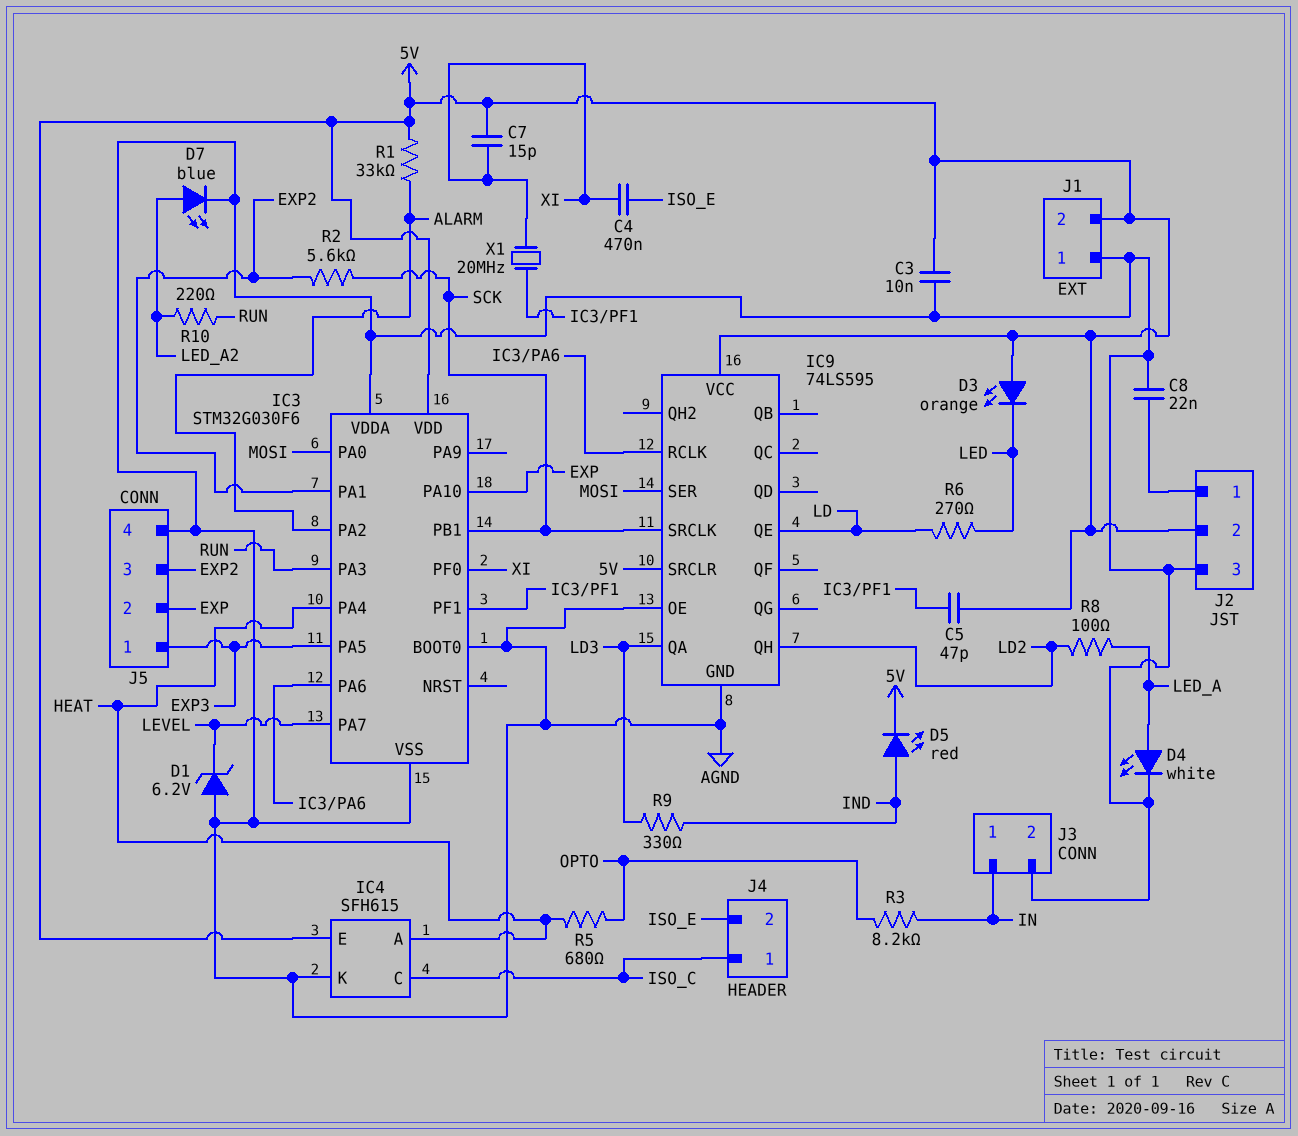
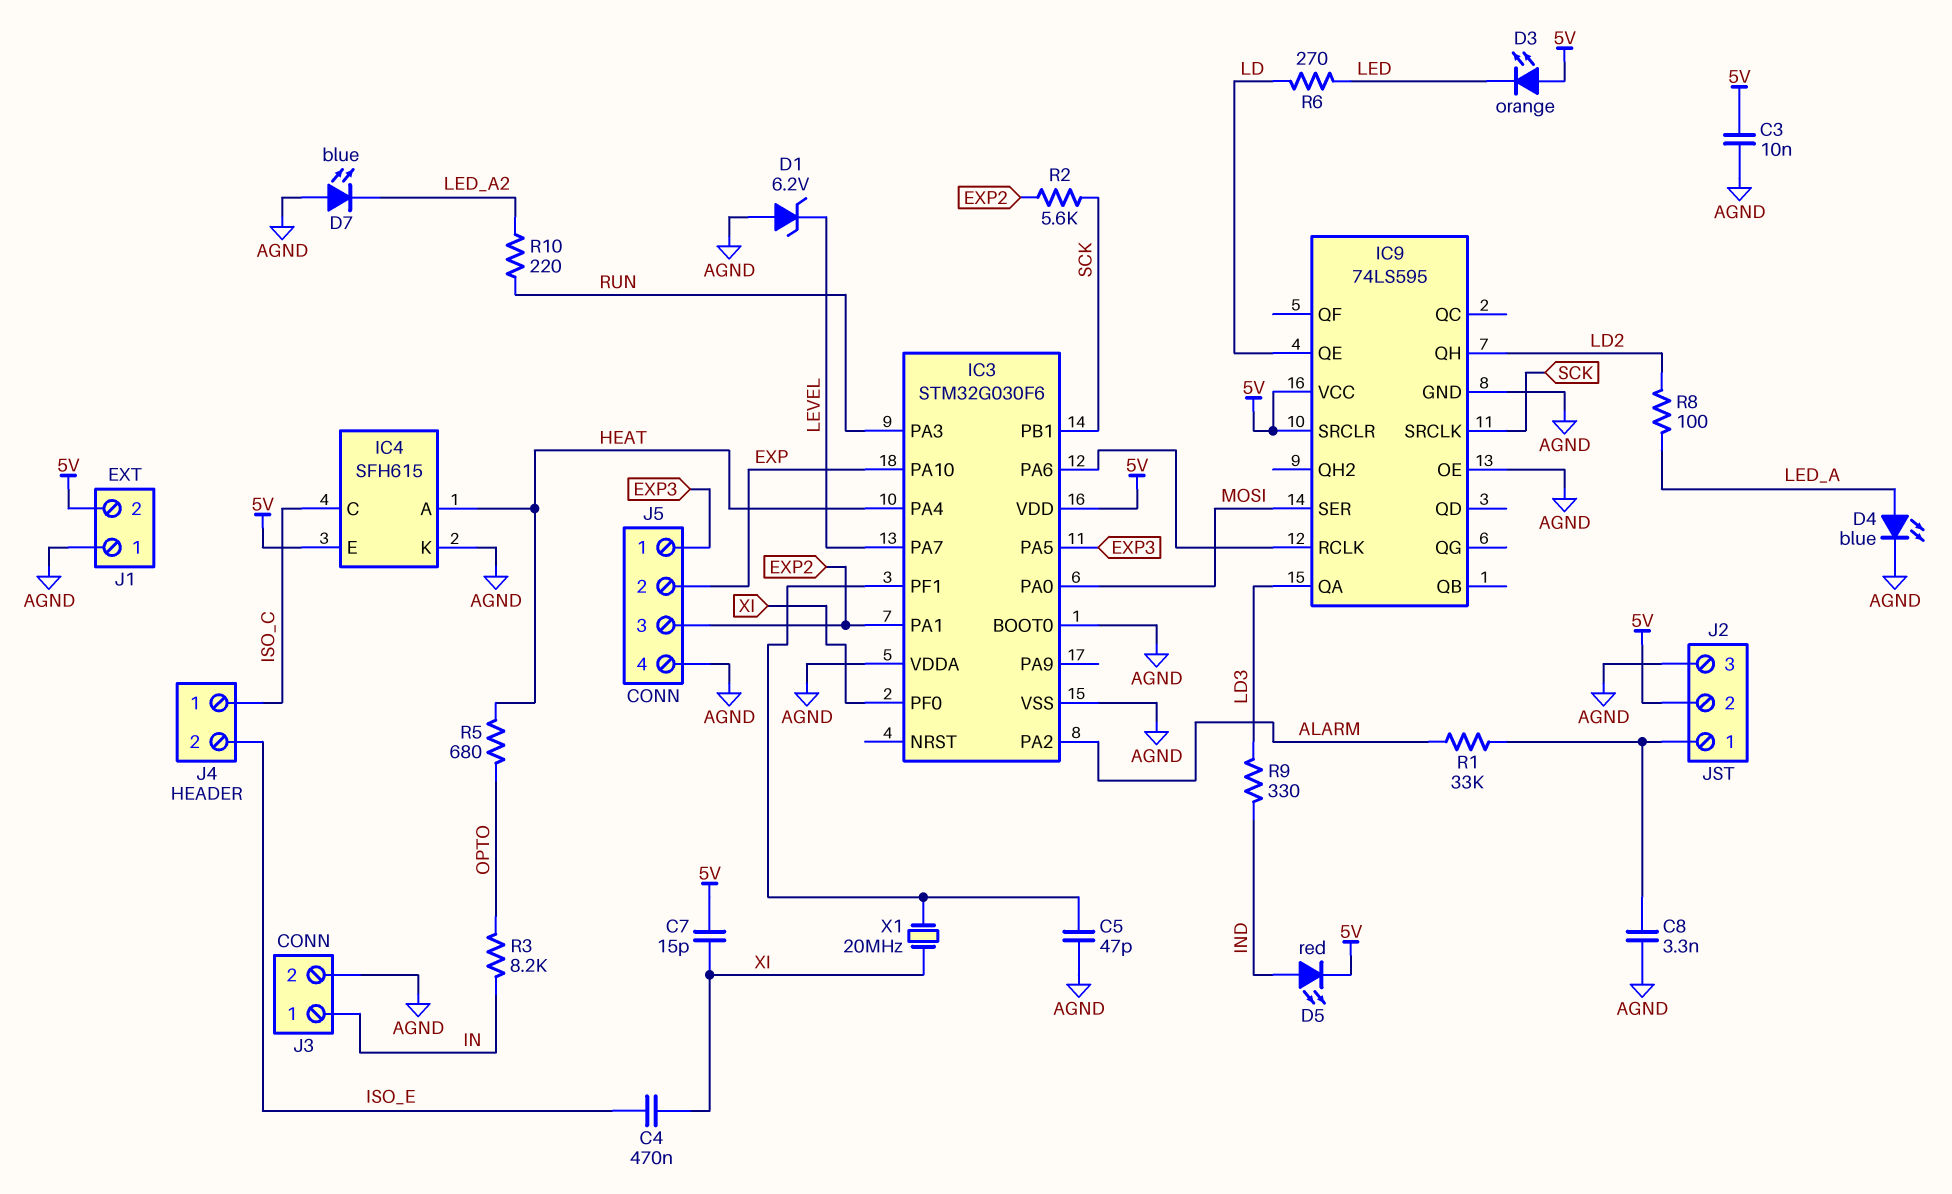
C5: 47pF (5V, IC3/PF1) -> 47pF (AGND, IC3/PF1)
C8: 22nF (AGND, J2/1) -> 3.3nF (AGND, J2/1)
D4: LED white (A LED_A, K AGND) -> LED blue (A LED_A, K AGND)
D7: LED blue (A LED_A2, K AGND) -> LED blue (A AGND, K LED_A2)
R1: 33k (5V, ALARM) -> 33k (ALARM, J2/1)

